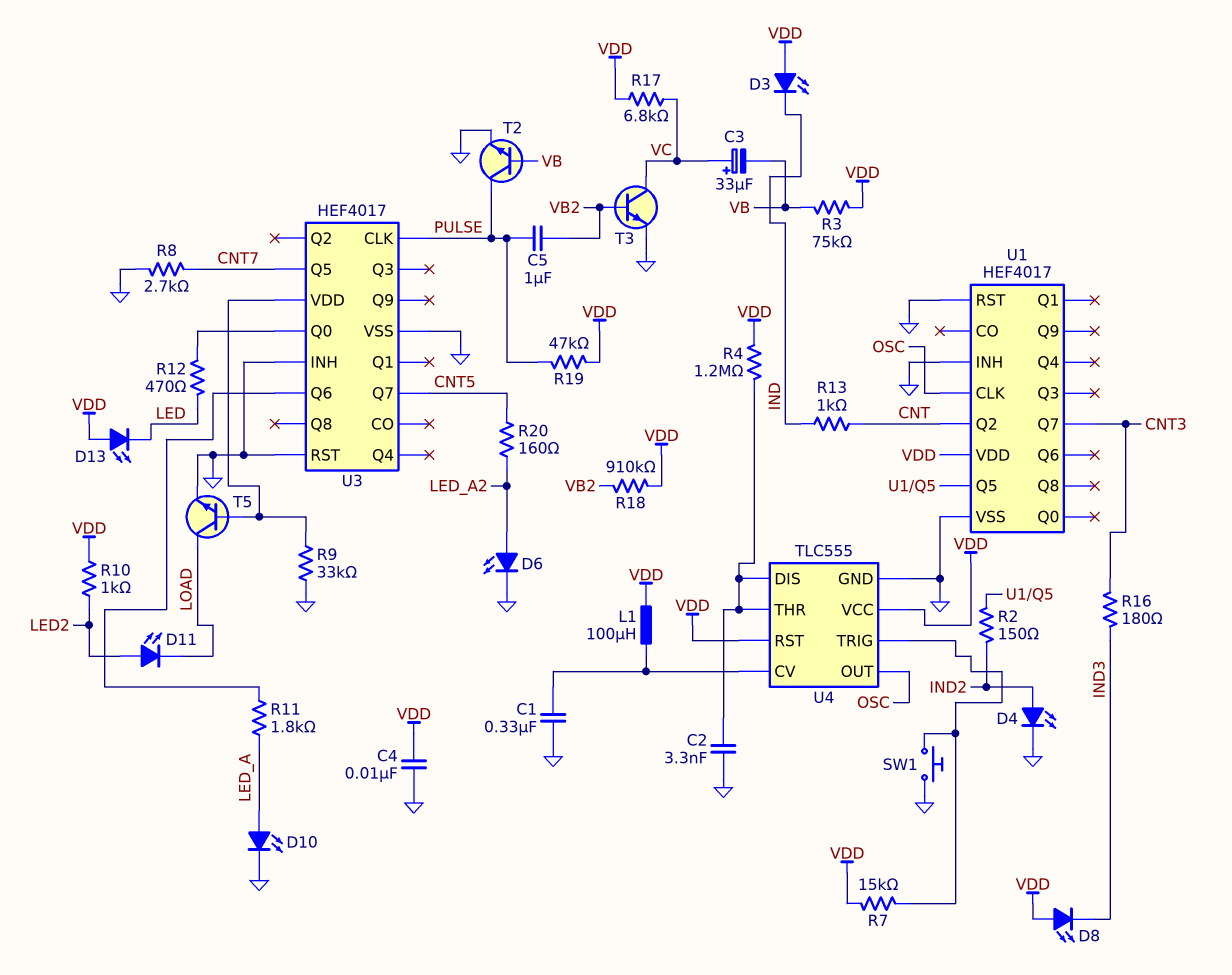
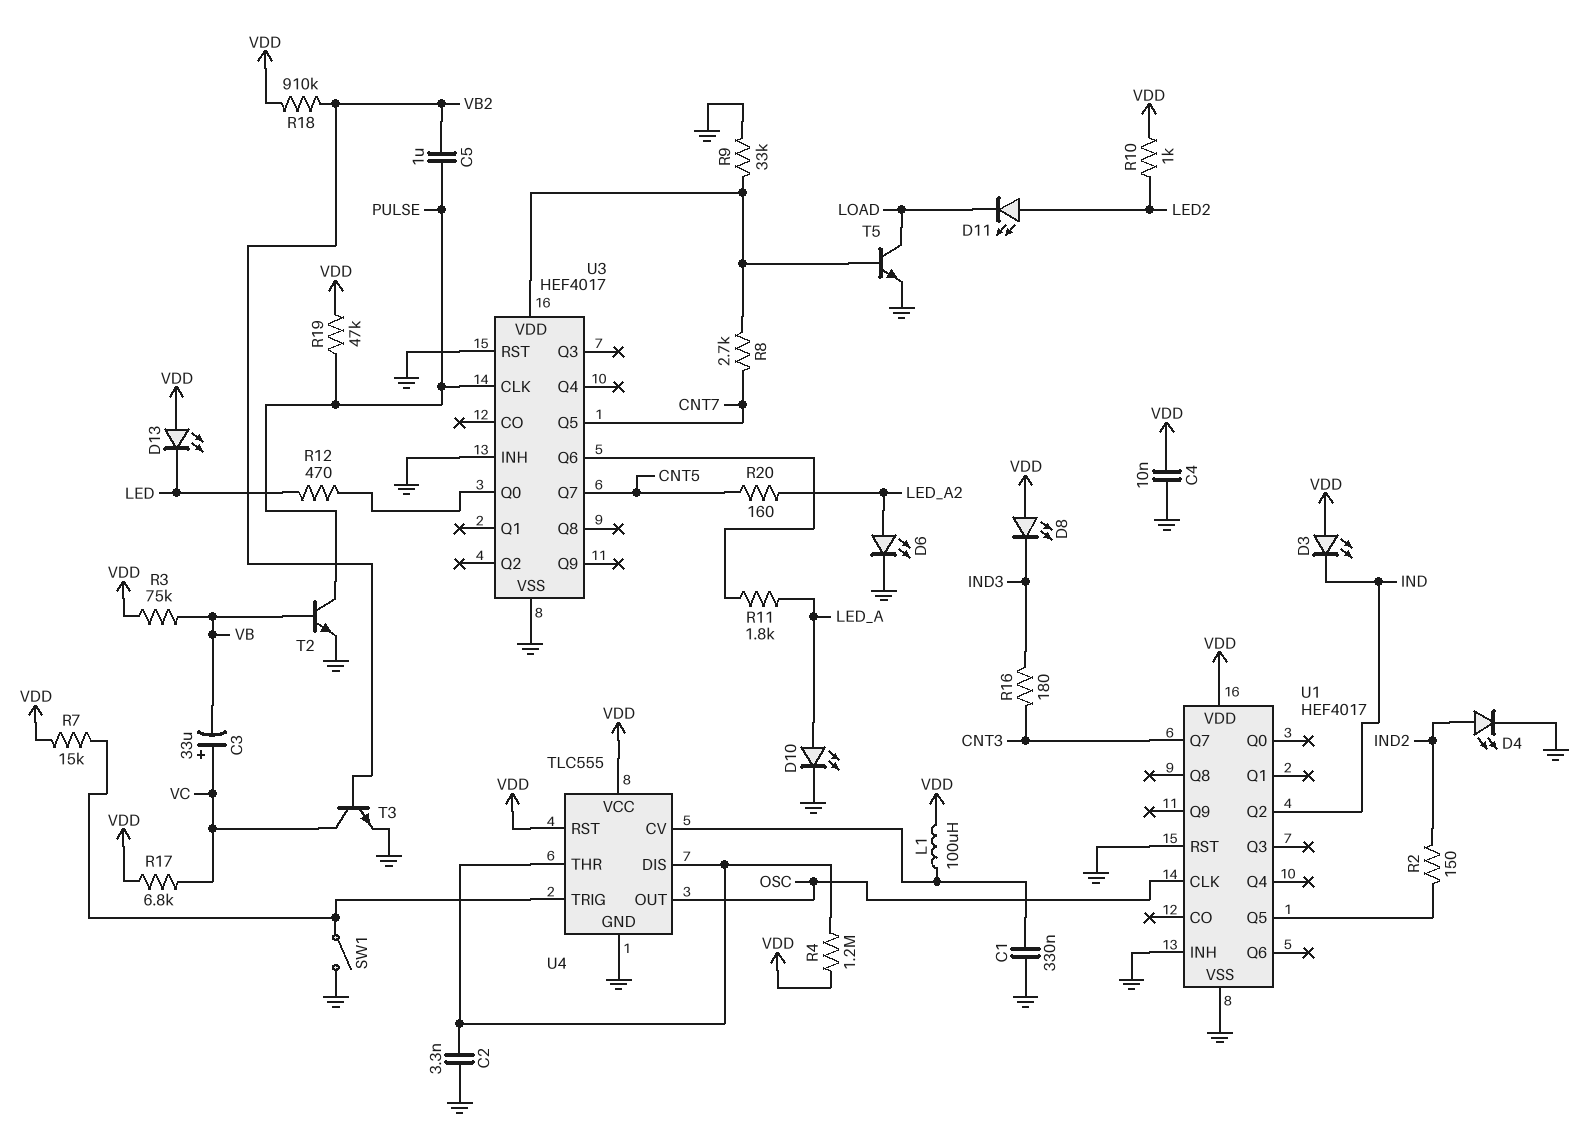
R8: 2.7k (CNT7, GND) -> 2.7k (CNT7, U3/VDD)
R13: 1k (CNT, IND) -> none
SW1: button (GND, U4/TRIG) -> switch (GND, U4/TRIG)
U1 pin Q2: CNT -> IND

